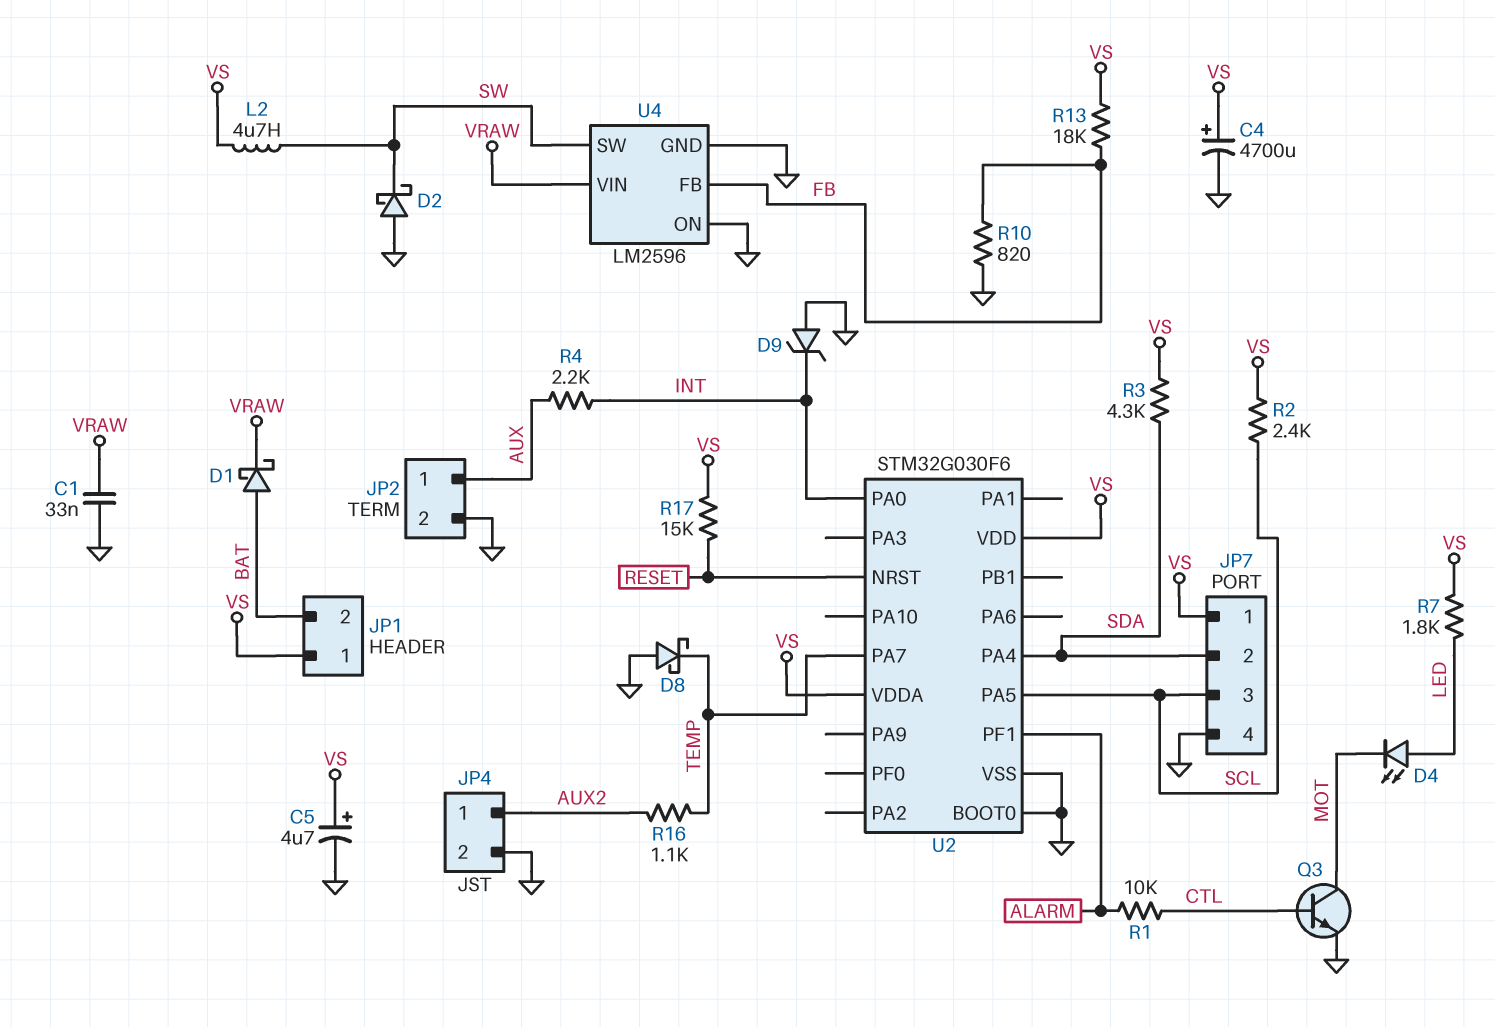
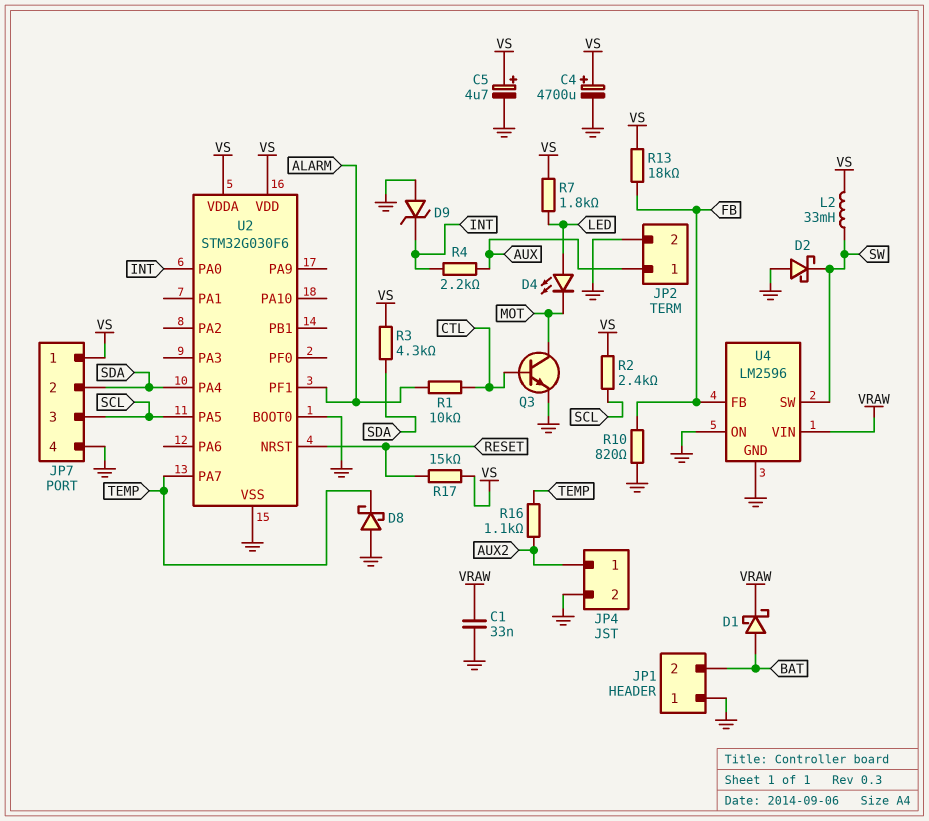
JP1 pin 1: VS -> GND
L2: 4.7uH (SW, VS) -> 33mH (SW, VS)

